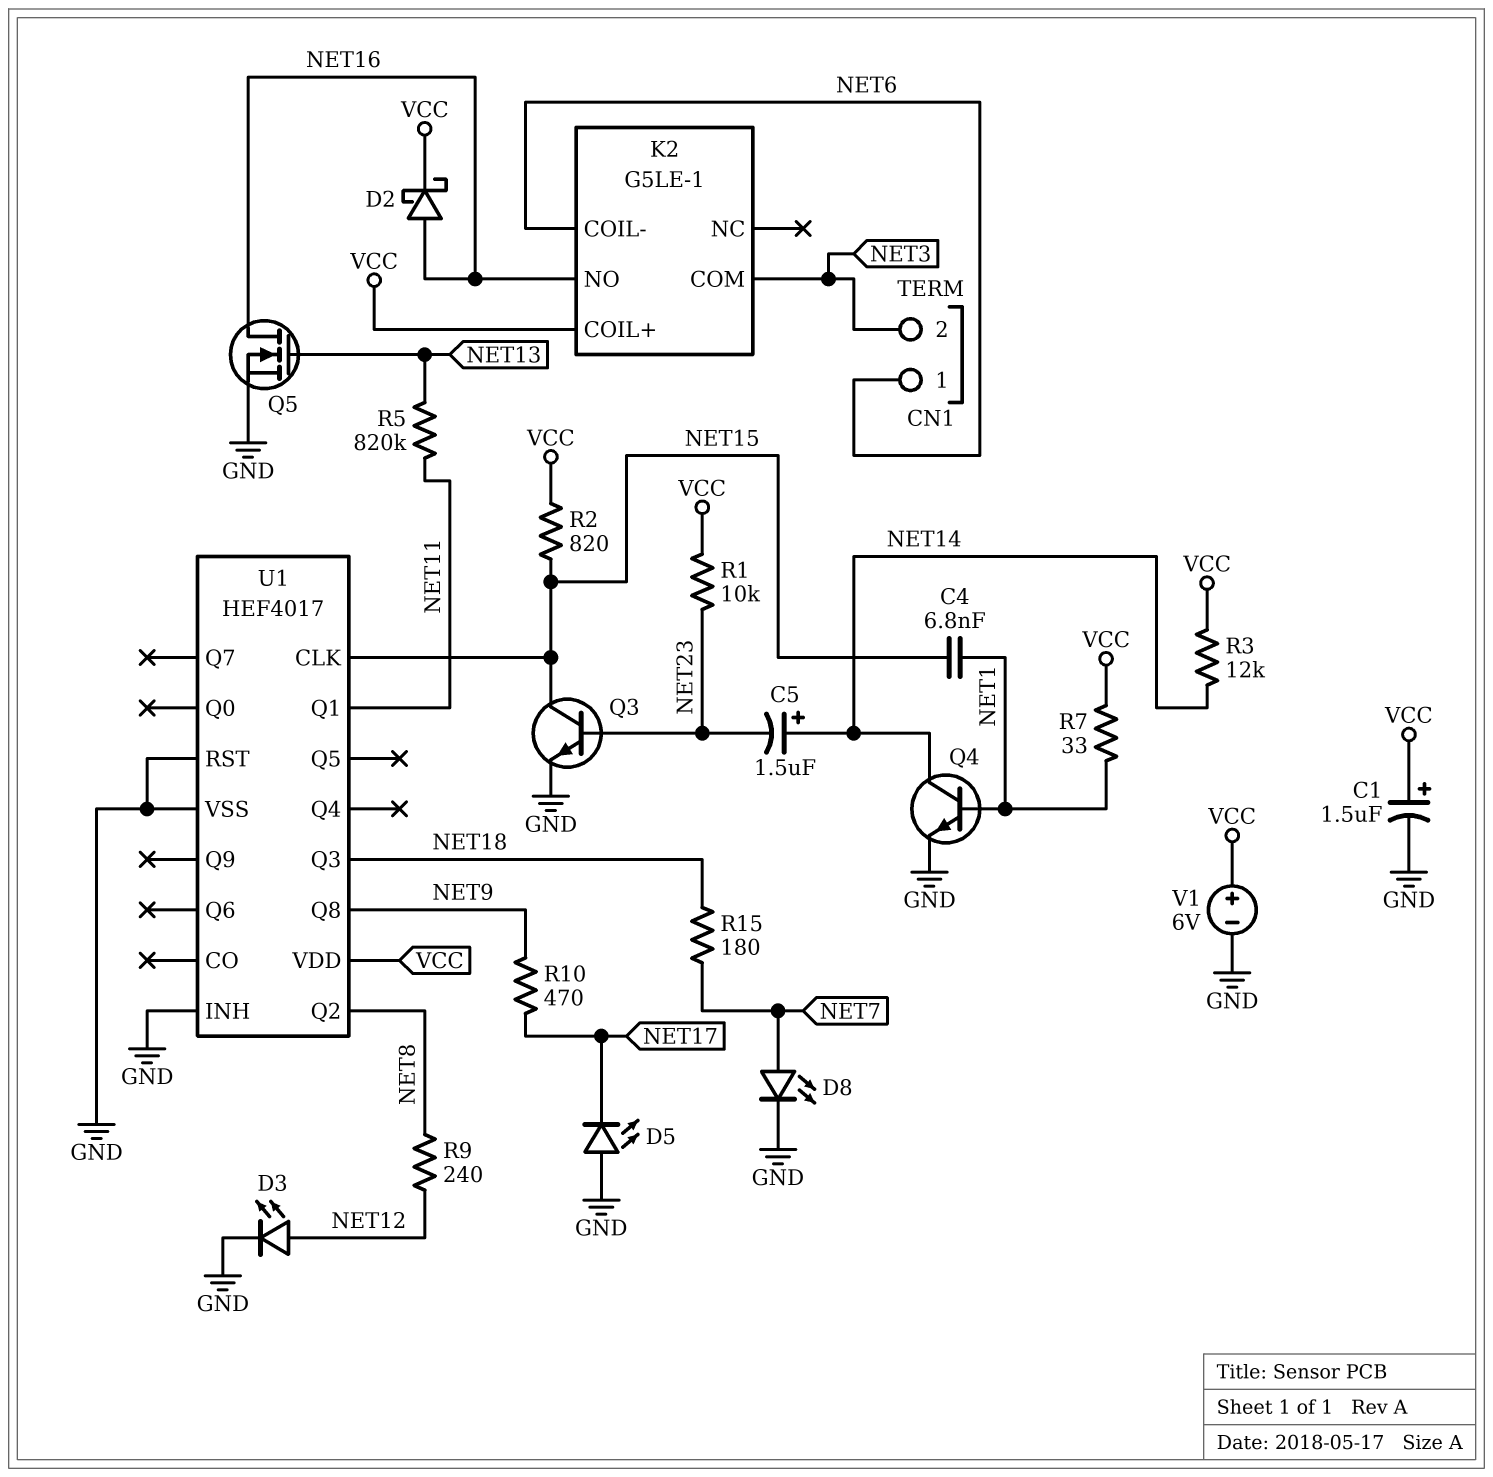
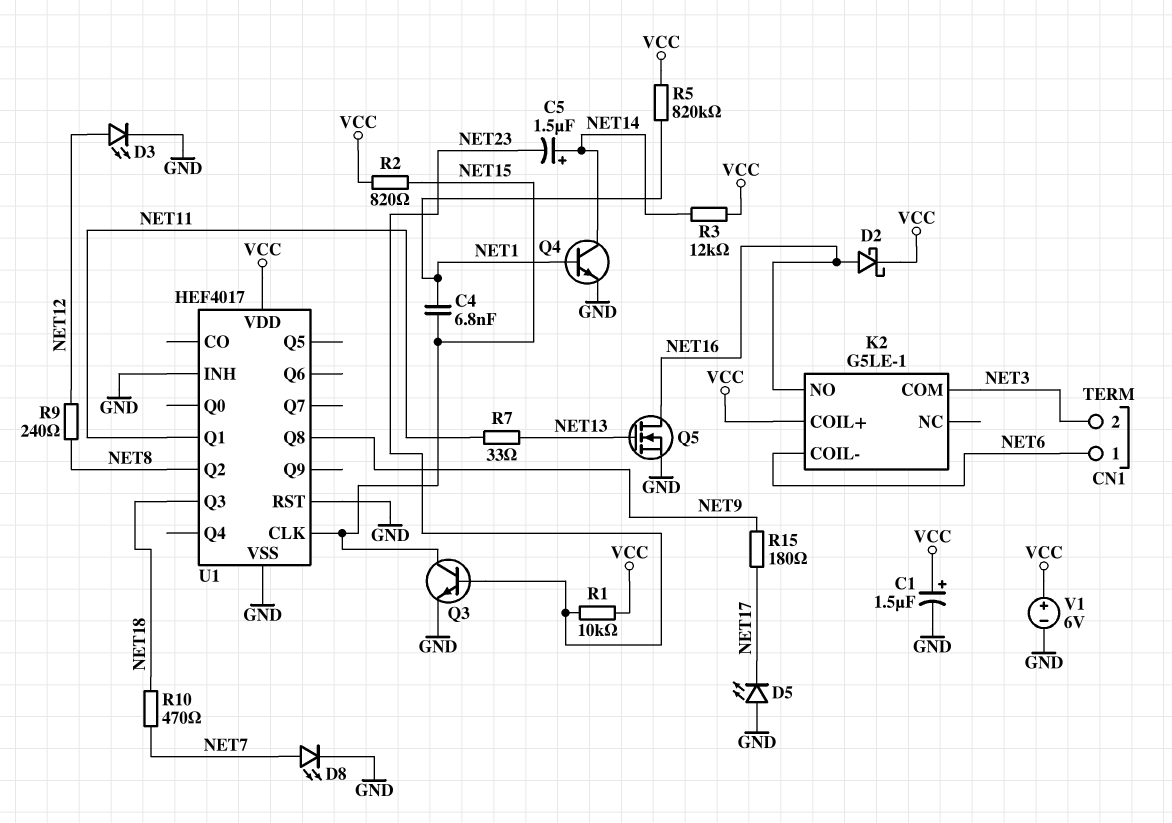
R5: 820k (NET11, NET13) -> 820k (NET1, VCC)
R7: 33 (NET1, VCC) -> 33 (NET11, NET13)
R10: 470 (NET9, NET17) -> 470 (NET7, NET18)
R15: 180 (NET7, NET18) -> 180 (NET9, NET17)

